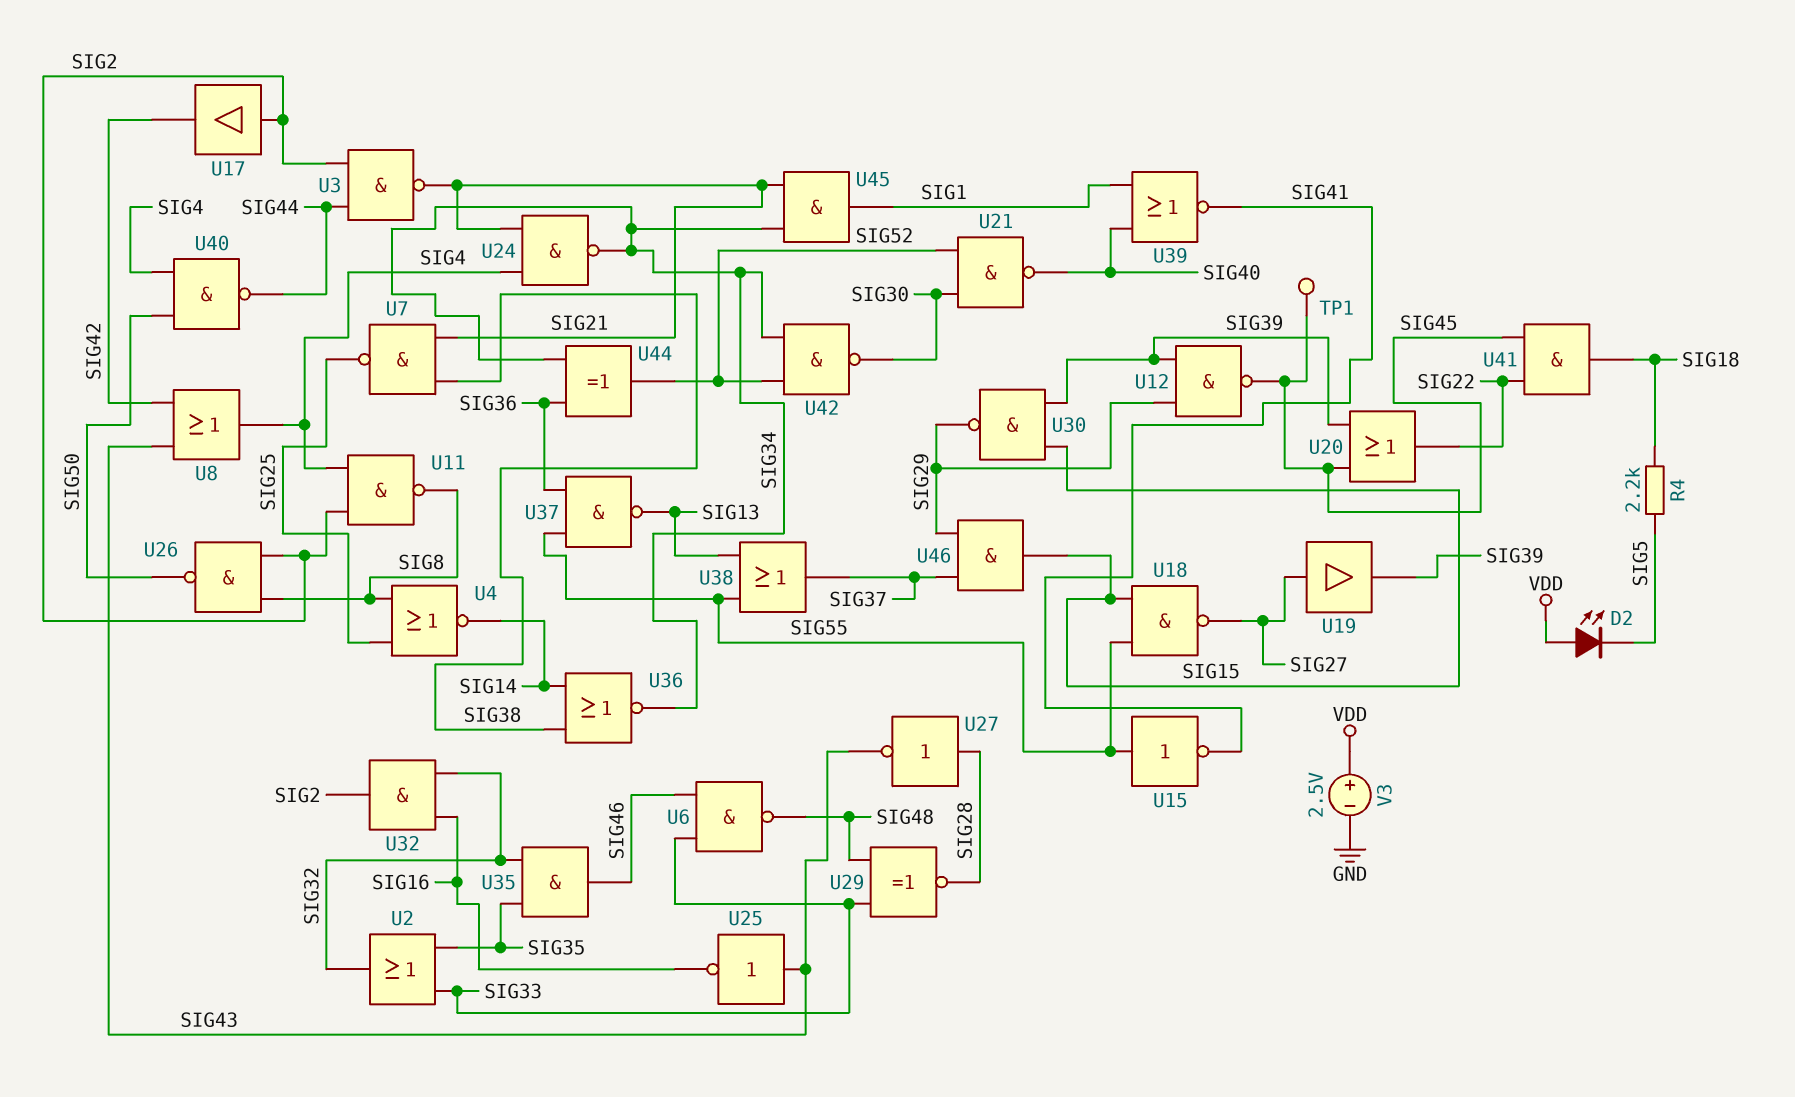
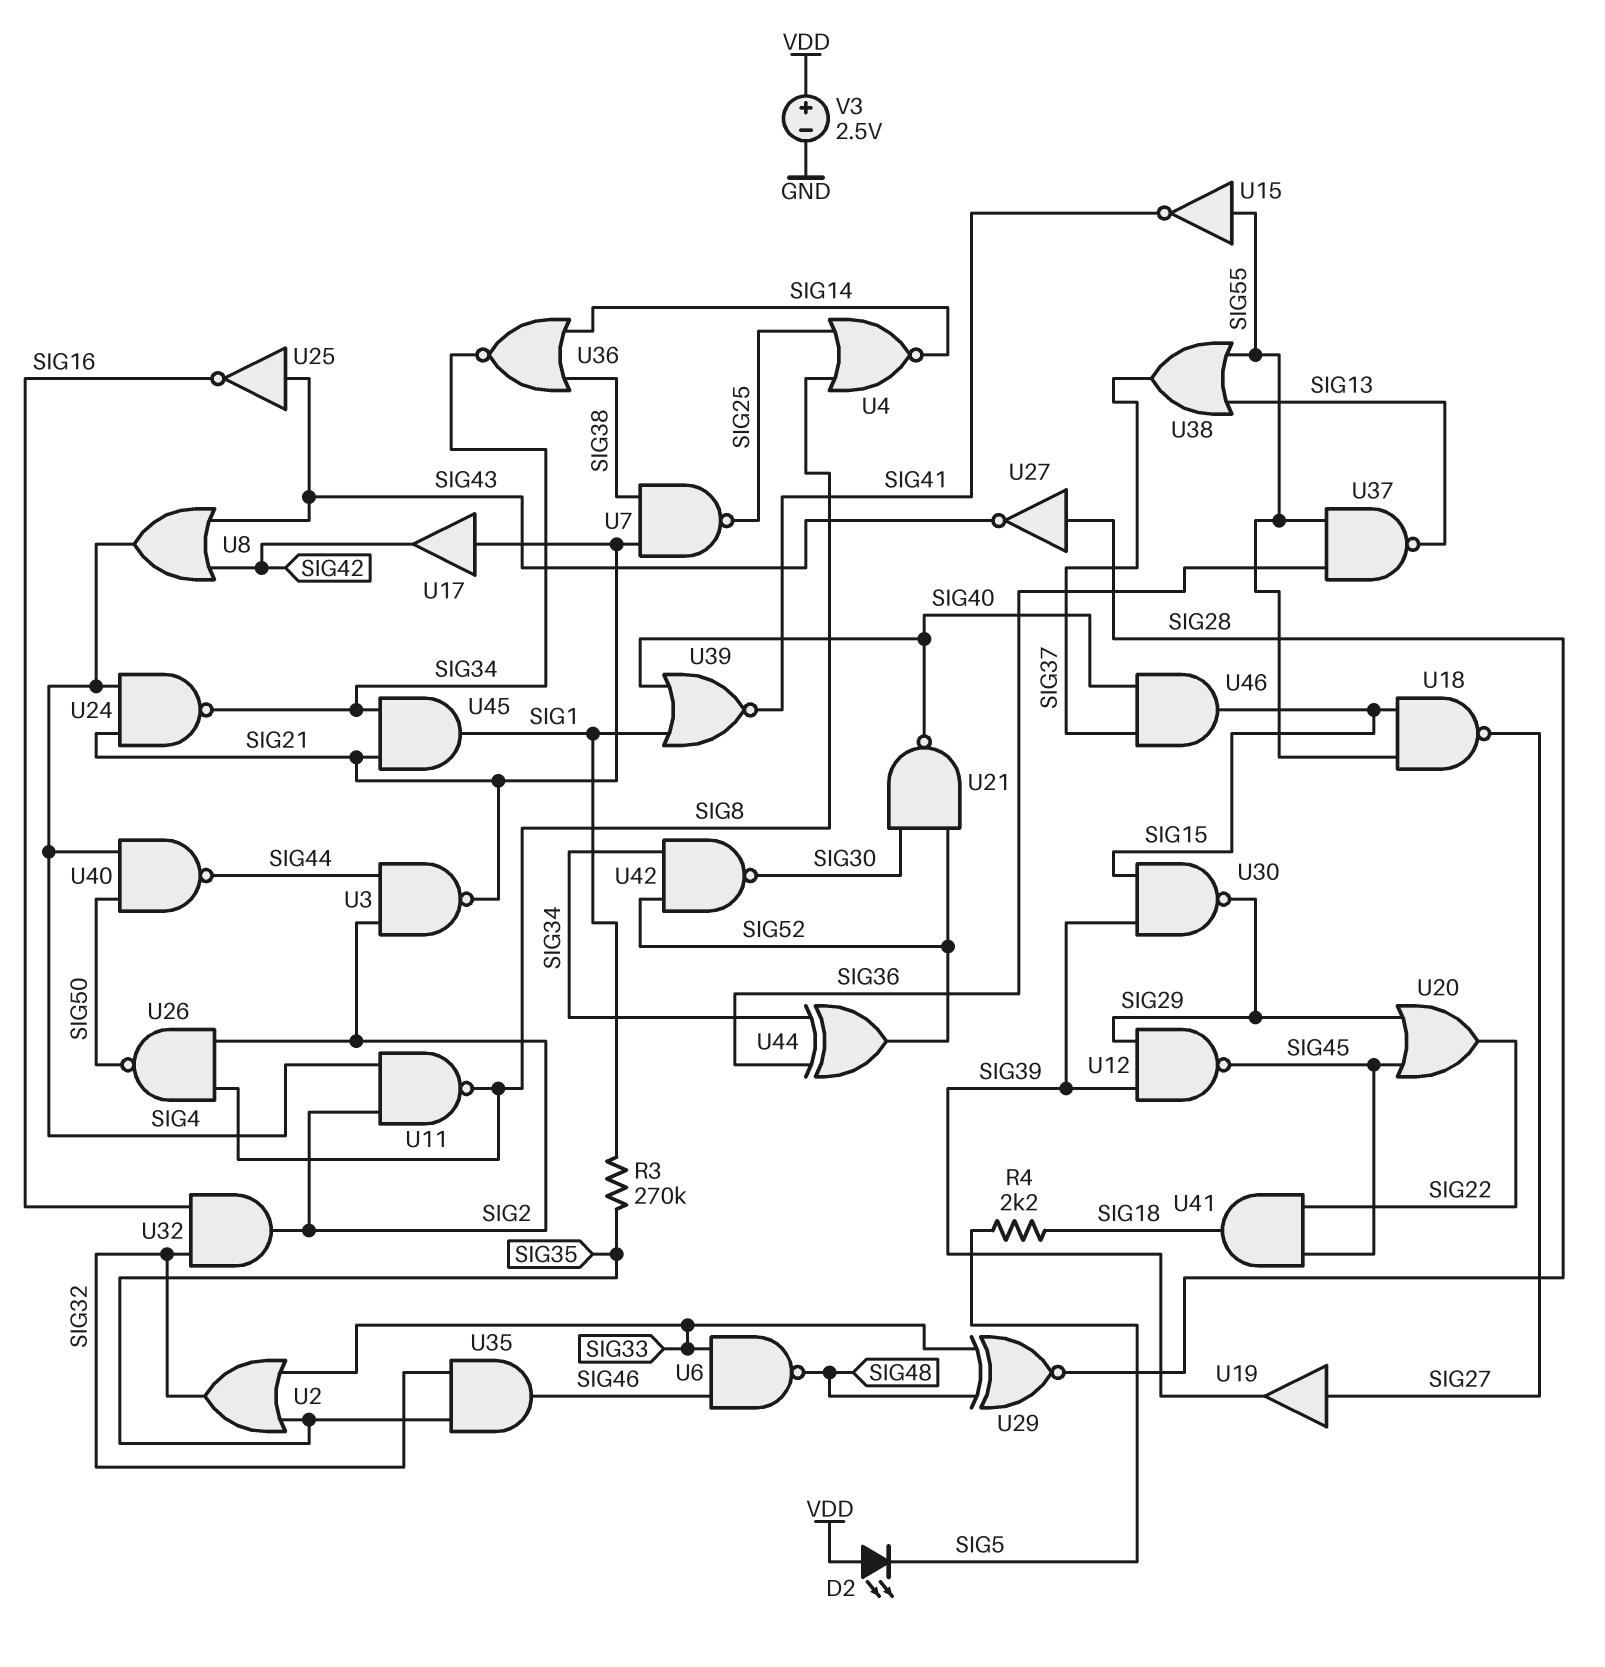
R3: none -> 270k (SIG1, SIG35)
TP1: test point (SIG45) -> none
U17: buffer (in SIG2, out SIG42) -> buffer (in SIG21, out SIG42)
U20: OR (in SIG39, in SIG45, out SIG22) -> OR (in SIG29, in SIG45, out SIG22)
U46: AND (in SIG29, in SIG37, out SIG15) -> AND (in SIG37, in SIG40, out SIG15)

